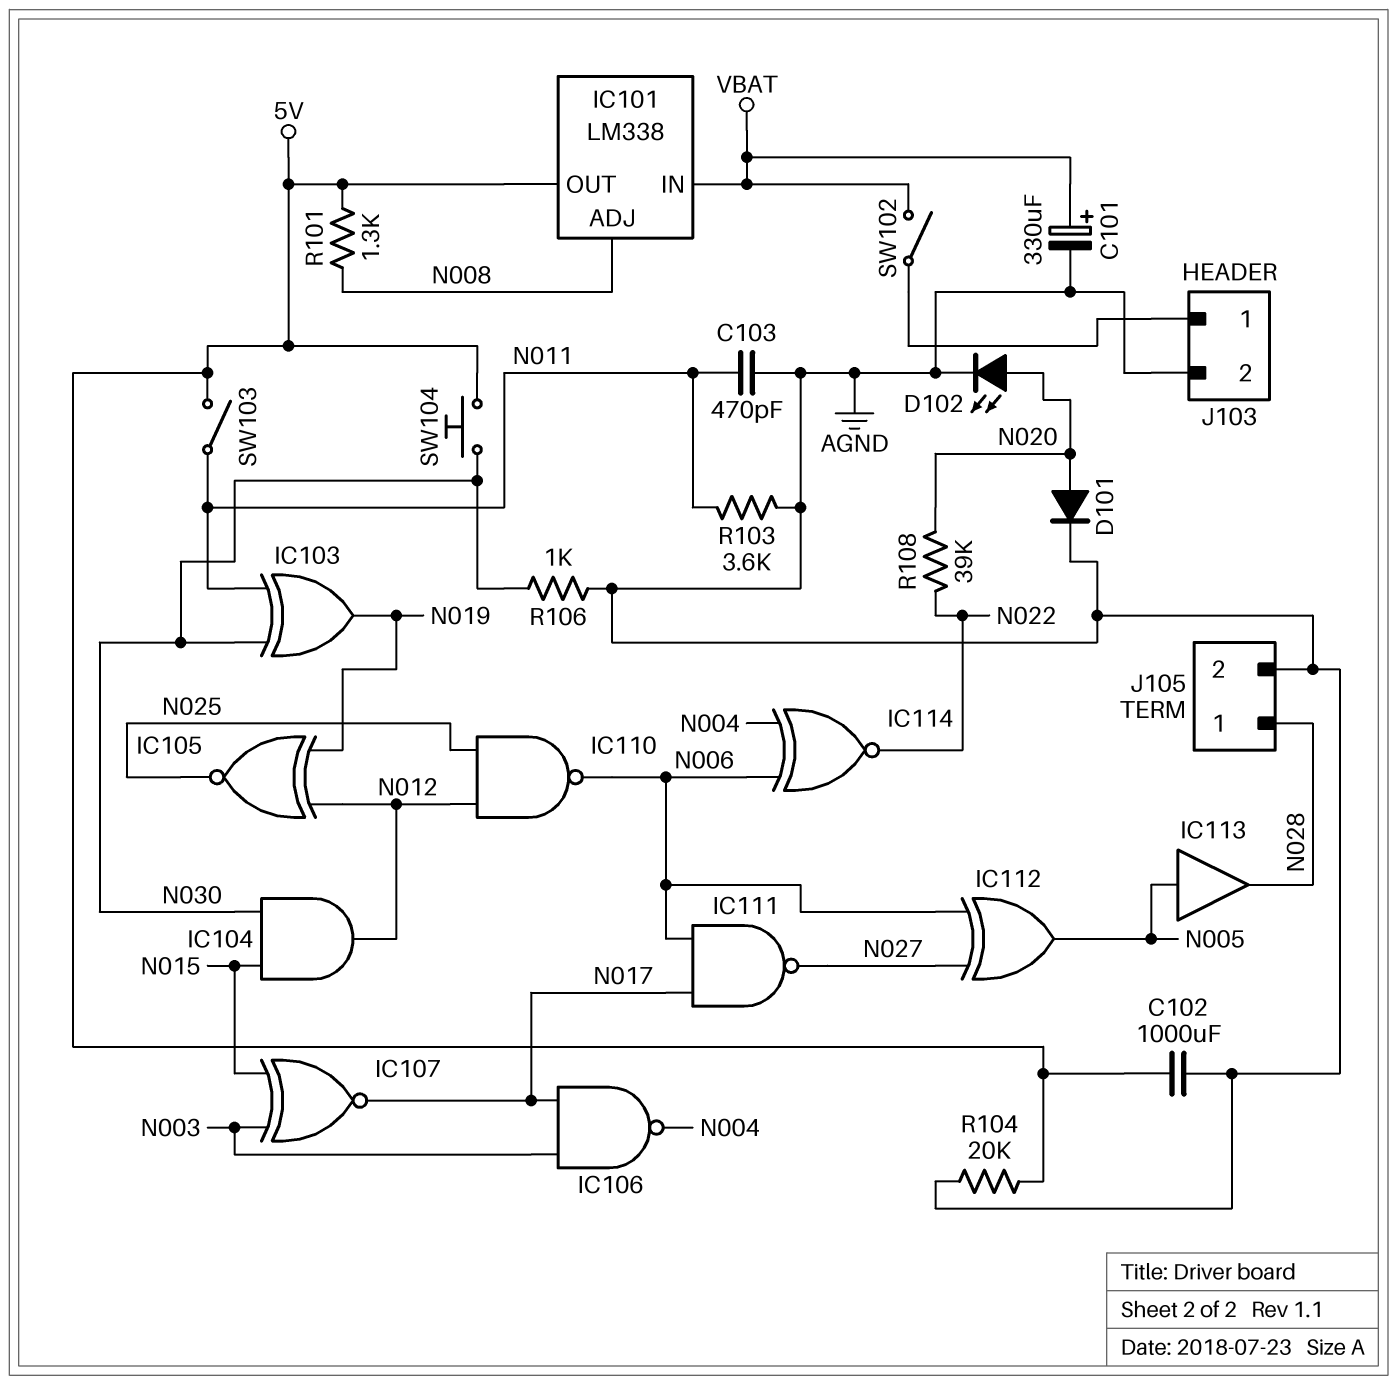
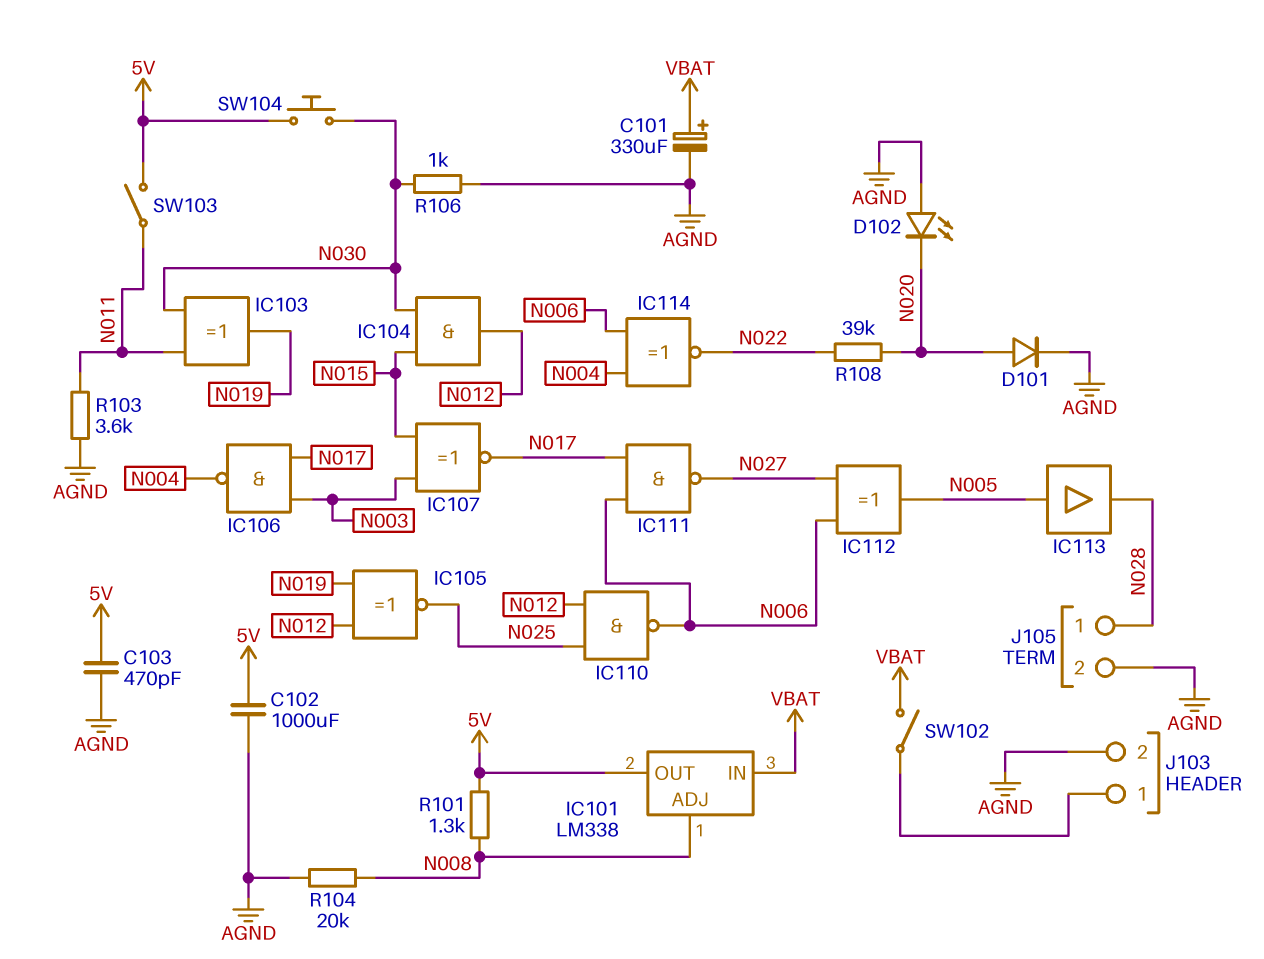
C103: 470pF (AGND, N011) -> 470pF (5V, AGND)
D102: LED (A N020, K AGND) -> LED (A AGND, K N020)
R104: 20k (5V, AGND) -> 20k (AGND, N008)

